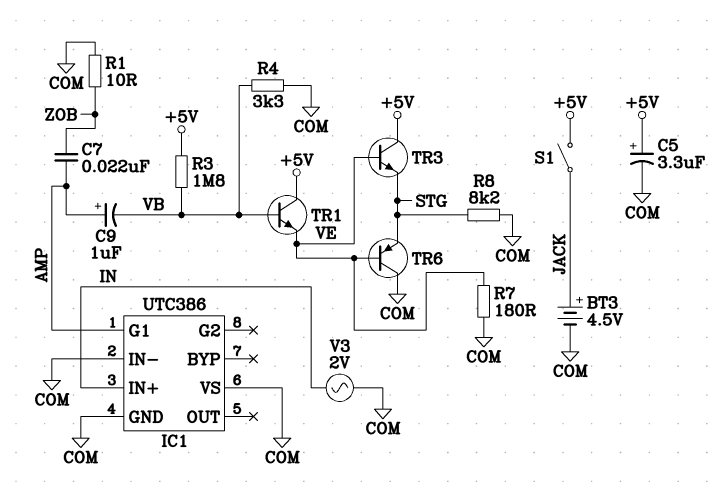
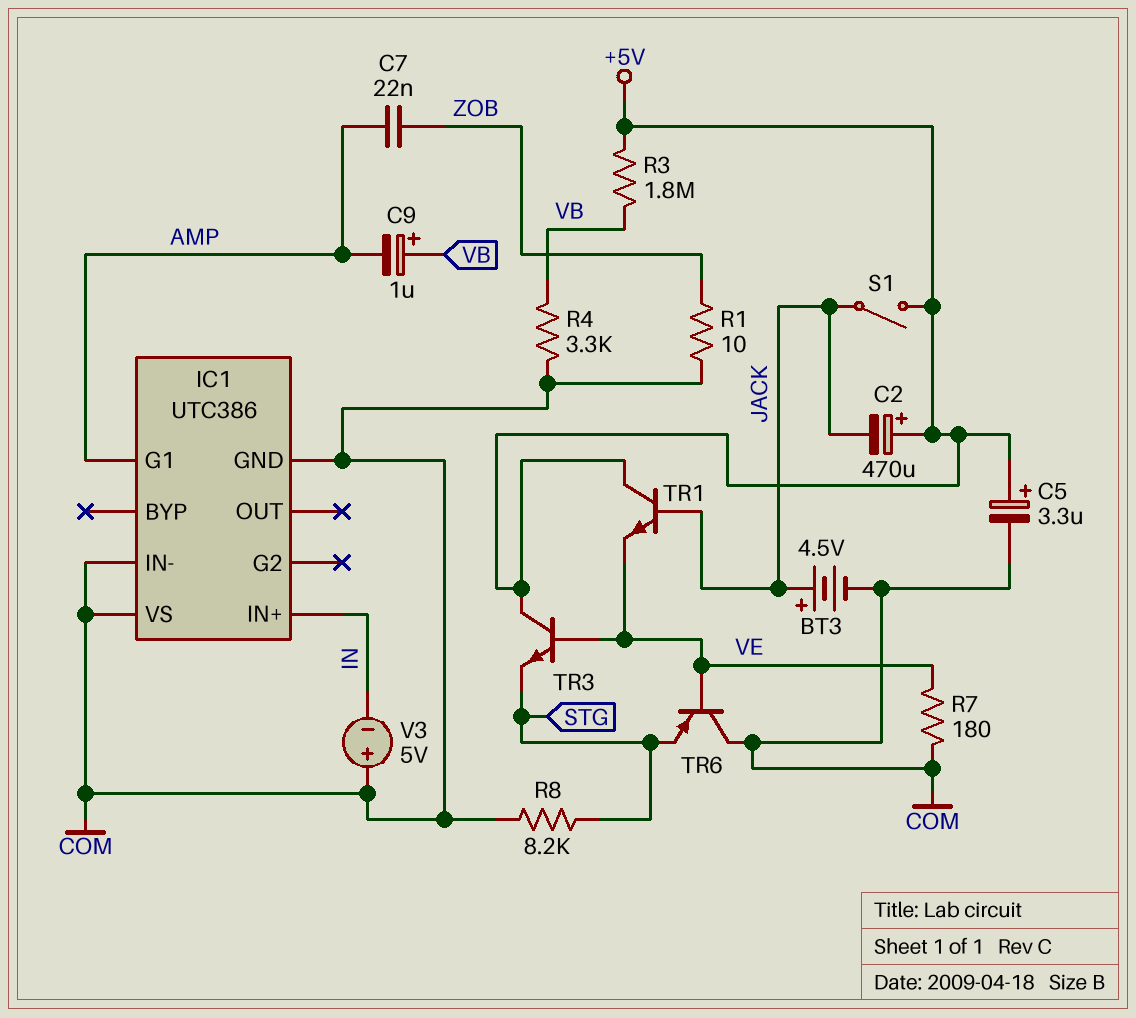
C2: none -> 470uF (plus +5V, minus JACK)
C9: 1uF (plus AMP, minus VB) -> 1uF (plus VB, minus AMP)
TR1: NPN (B VB, C +5V, E VE) -> NPN (B JACK, C +5V, E VE)
V3: AC 2V (COM, IN) -> 5V (plus COM, minus IN)

